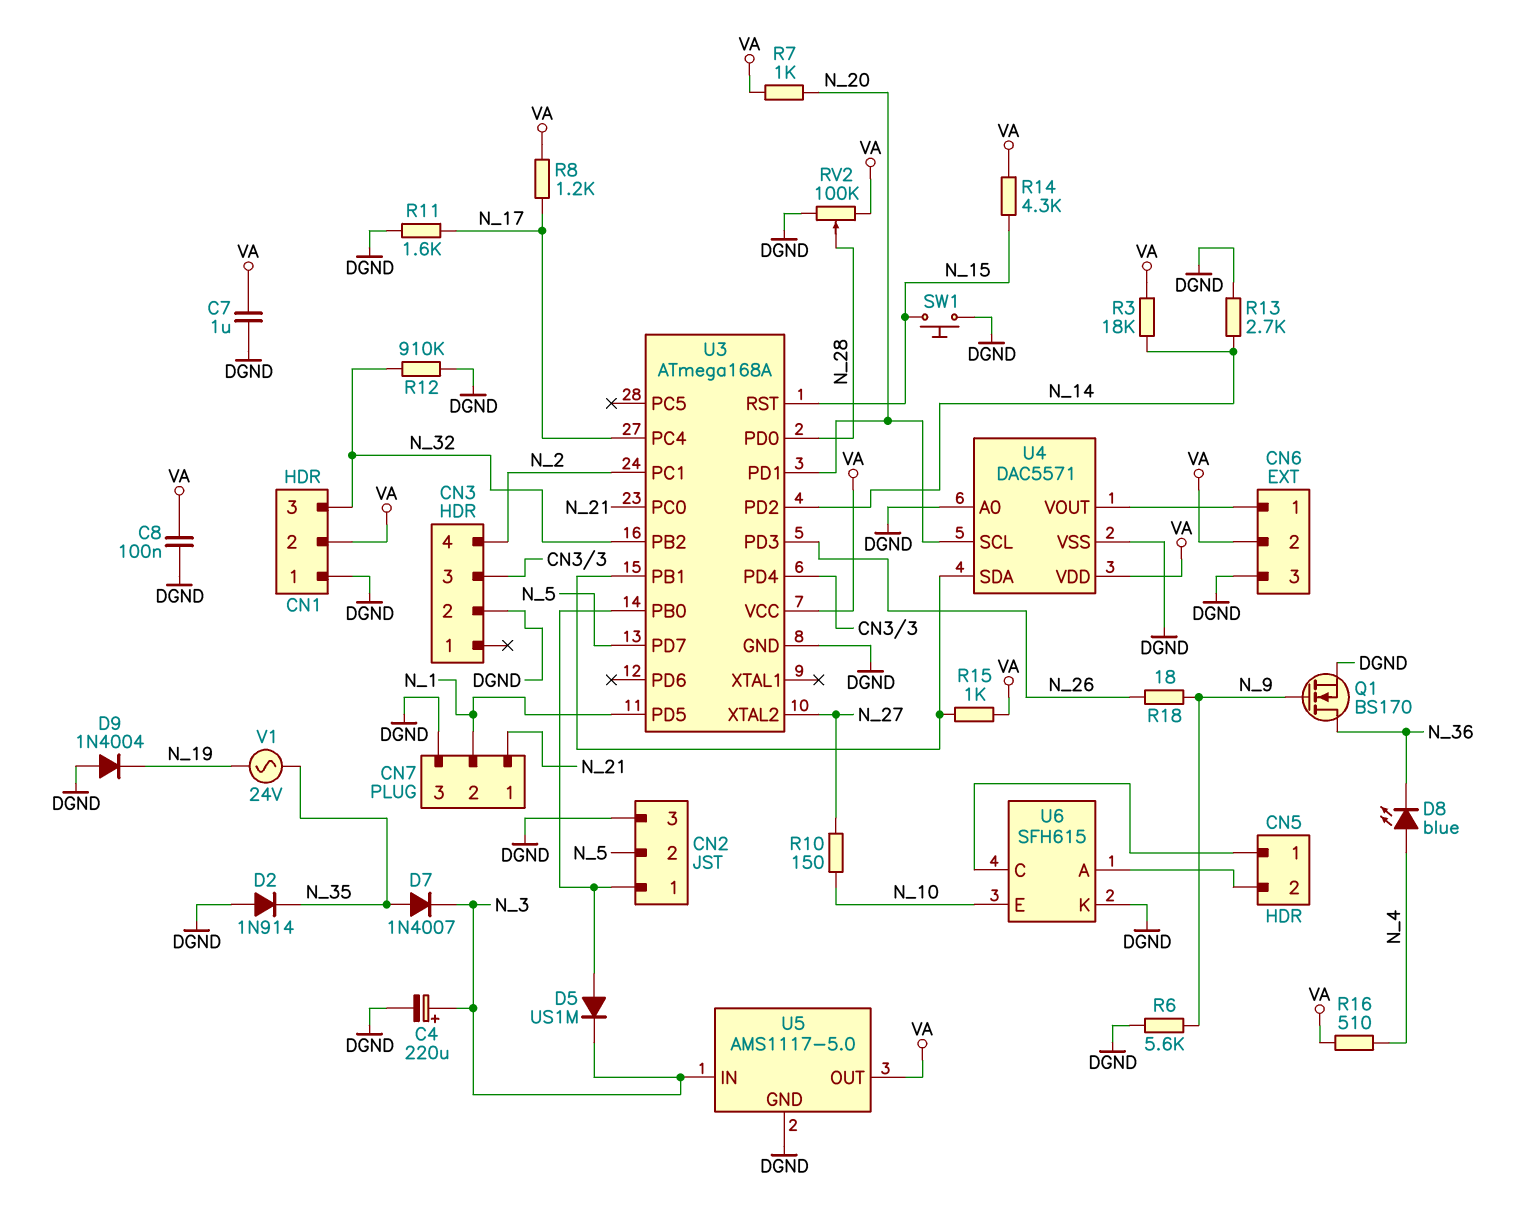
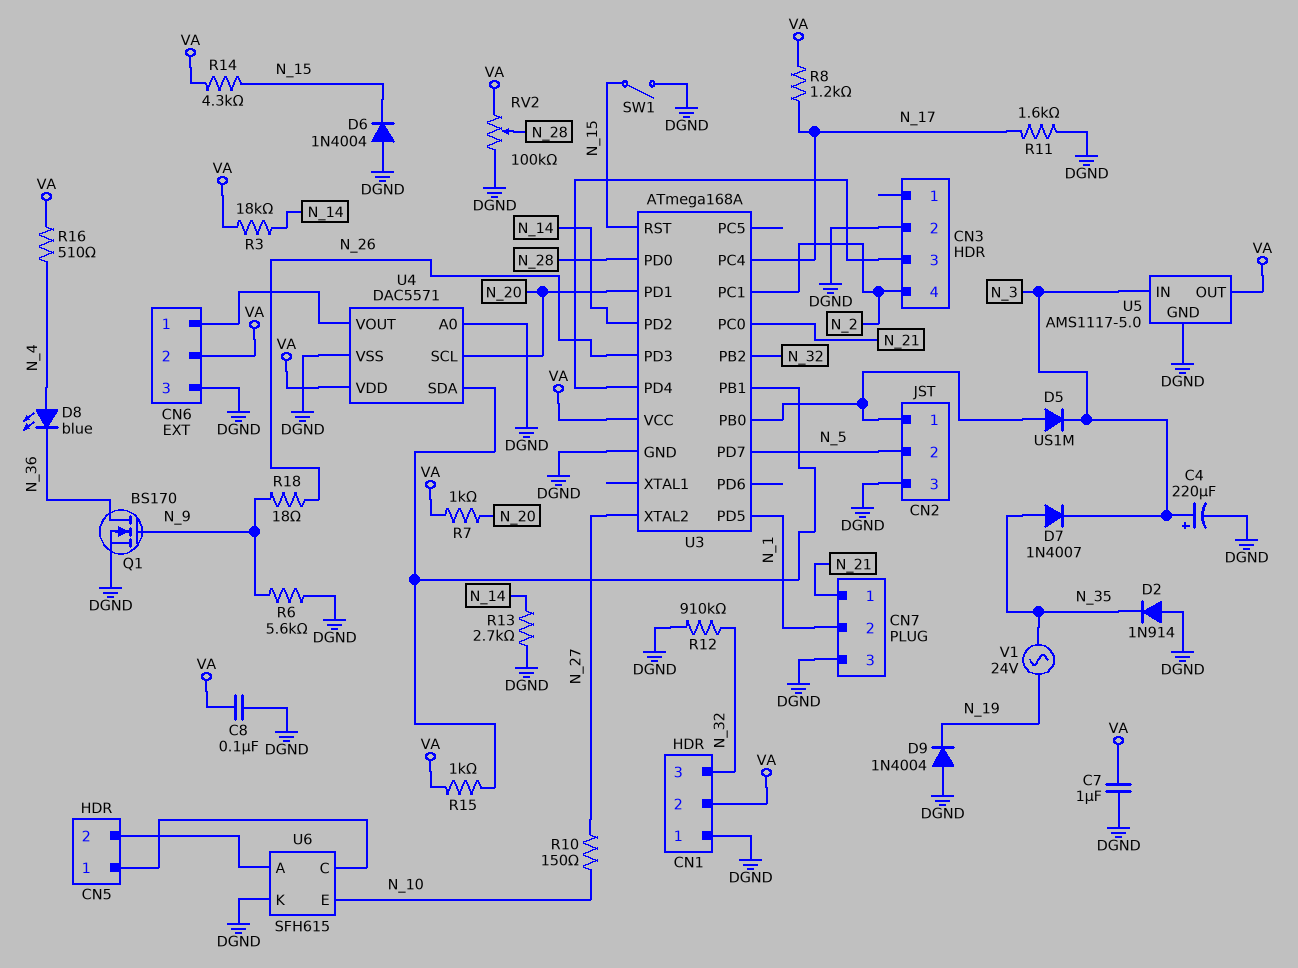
D6: none -> diode 1N4004 (A DGND, K N_15)
SW1: button (DGND, N_15) -> switch (DGND, N_15)

